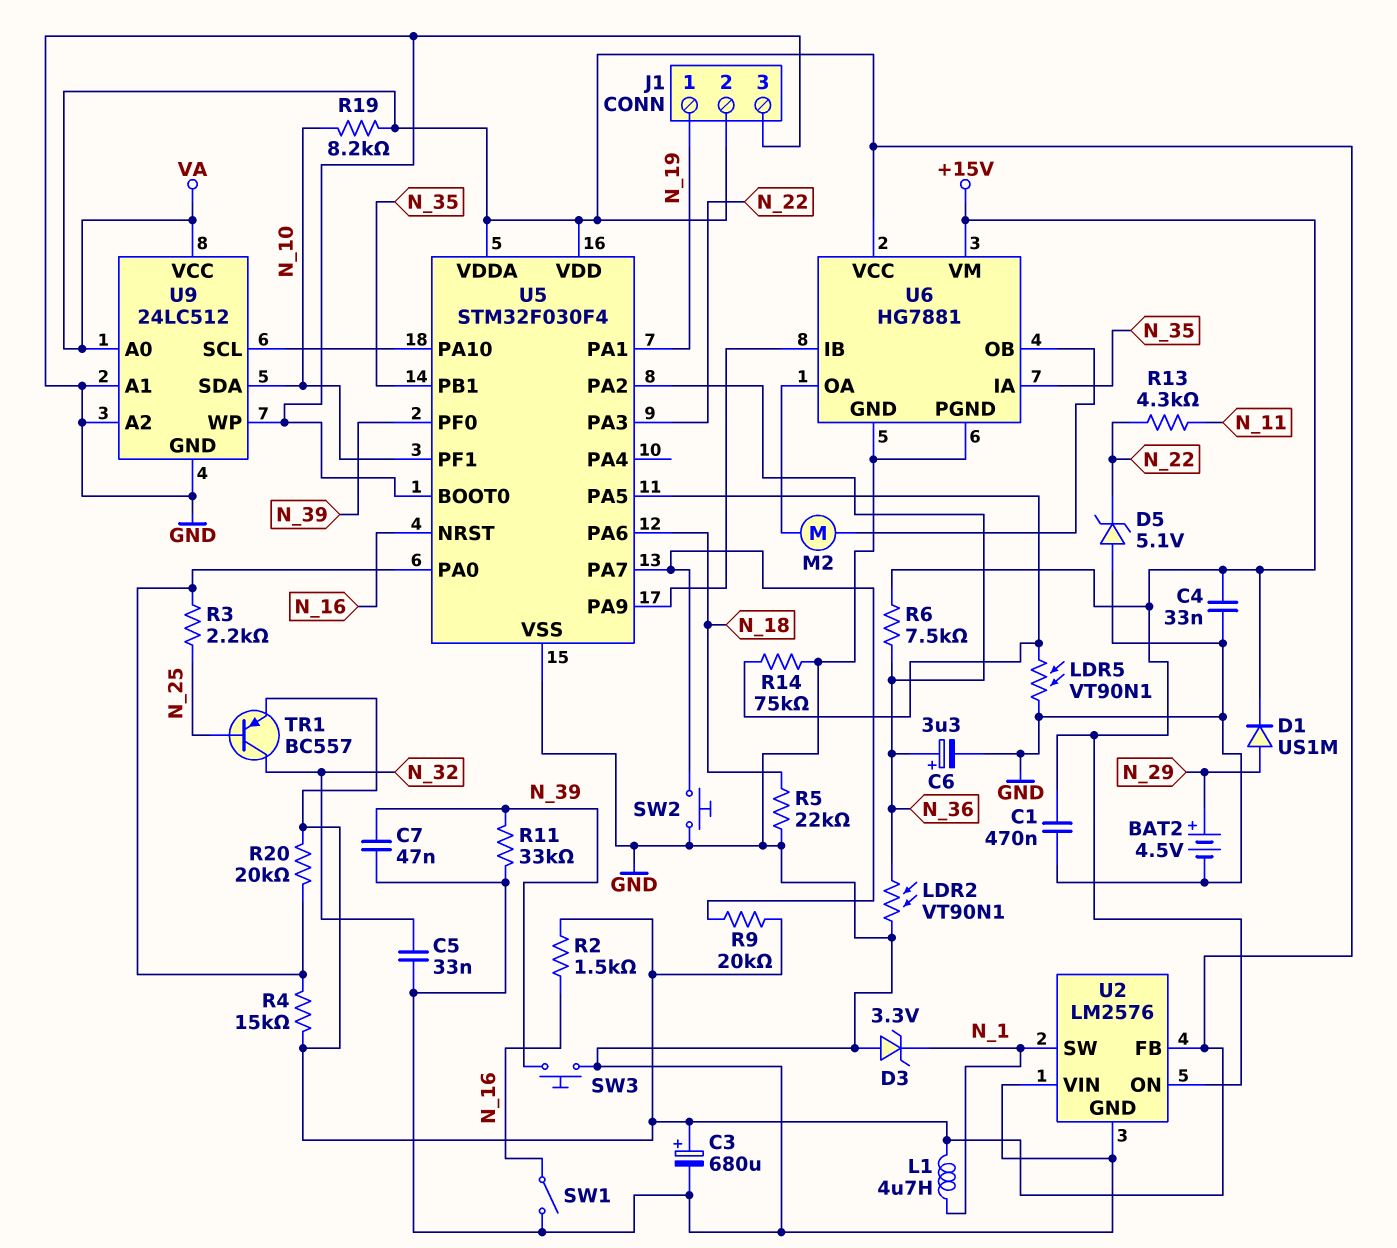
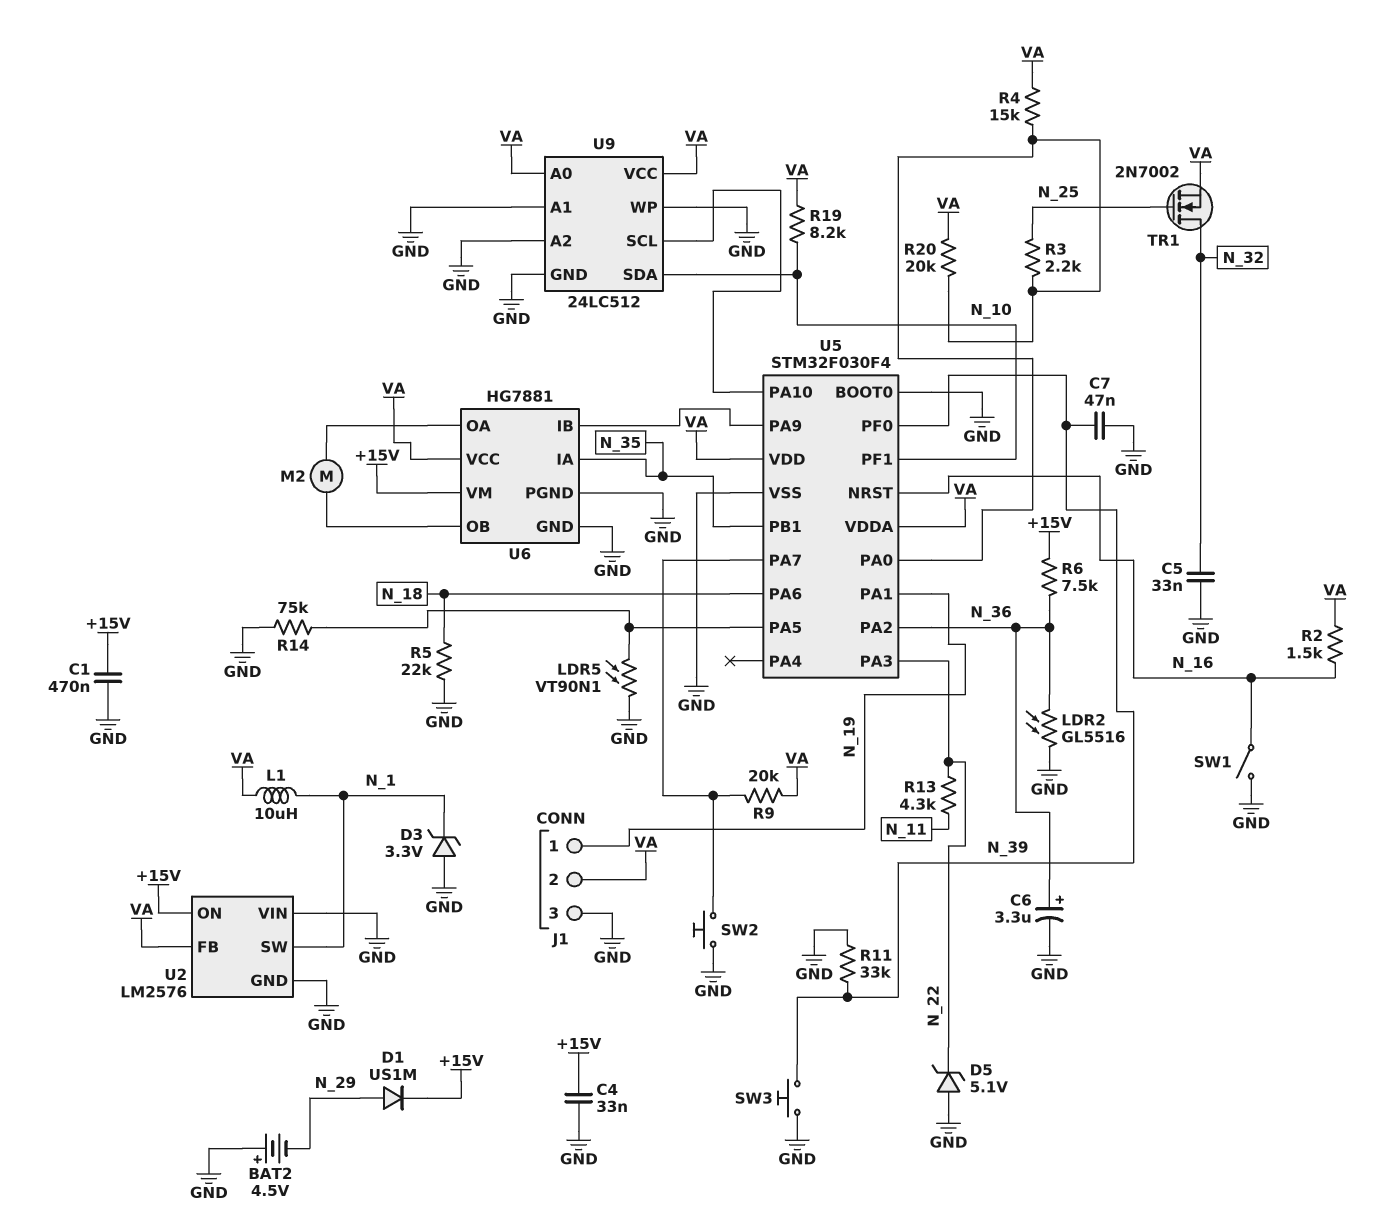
BAT2: 4.5V (plus N_29, minus GND) -> 4.5V (plus GND, minus N_29)
C3: 680uF (plus VA, minus GND) -> none
L1: 4.7uH (N_1, VA) -> 10uH (N_1, VA)
LDR2: VT90N1 (GND, N_36) -> GL5516 (GND, N_36)
TR1: PNP BC557 (B N_25, C N_32, E VA) -> NMOS 2N7002 (G N_25, D N_32, S VA)

